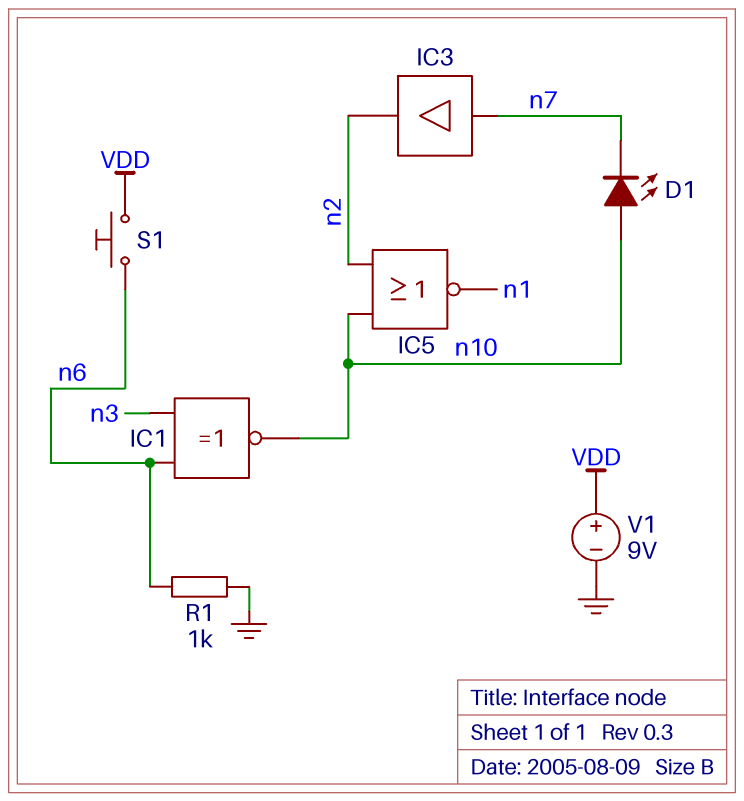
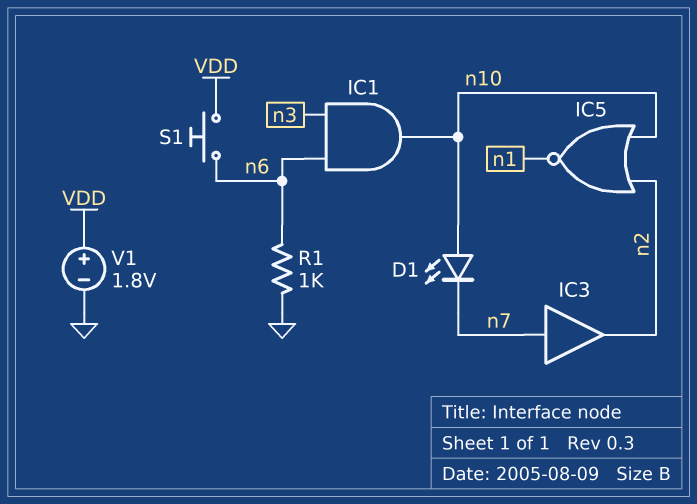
IC1: XNOR (in n3, in n6, out n10) -> AND (in n3, in n6, out n10)
V1: 9V (plus VDD, minus GND) -> 1.8V (plus VDD, minus GND)

